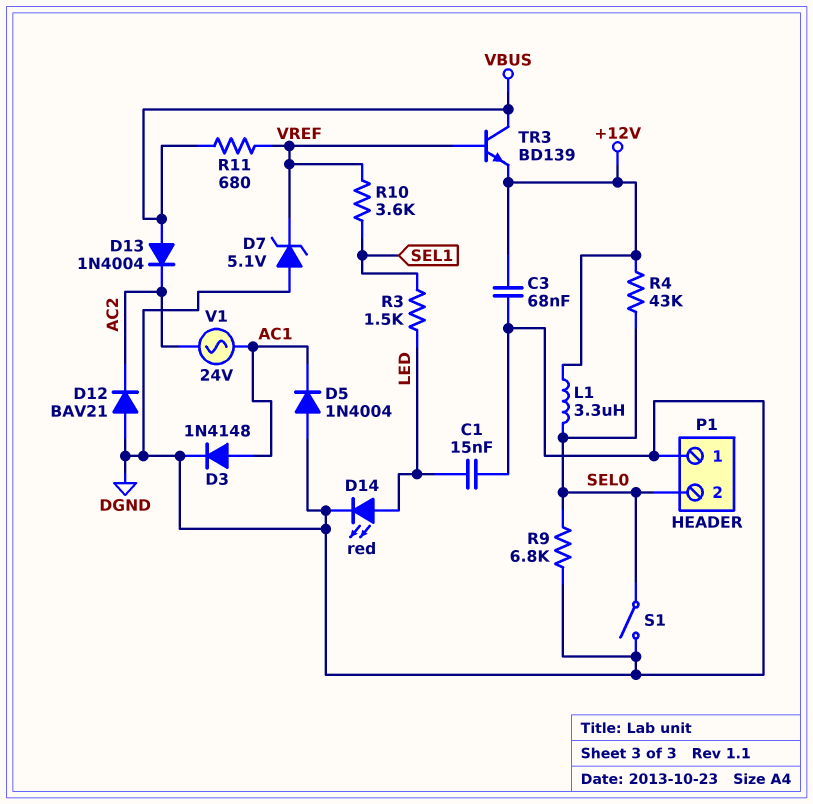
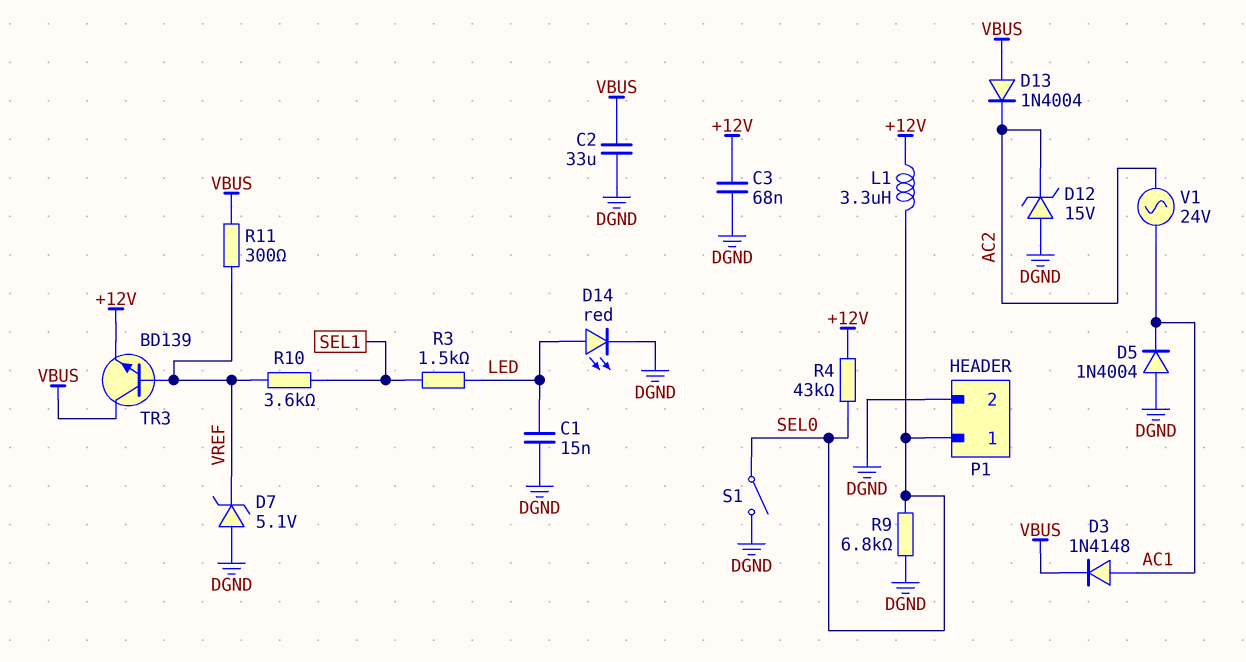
C2: none -> 33uF (DGND, VBUS)
D3: diode 1N4148 (A AC1, K DGND) -> diode 1N4148 (A AC1, K VBUS)
D12: diode BAV21 (A DGND, K AC2) -> zener 15V (A DGND, K AC2)
P1 pin 1: DGND -> SEL0
P1 pin 2: SEL0 -> DGND
R11: 680 (VBUS, VREF) -> 300 (VBUS, VREF)

